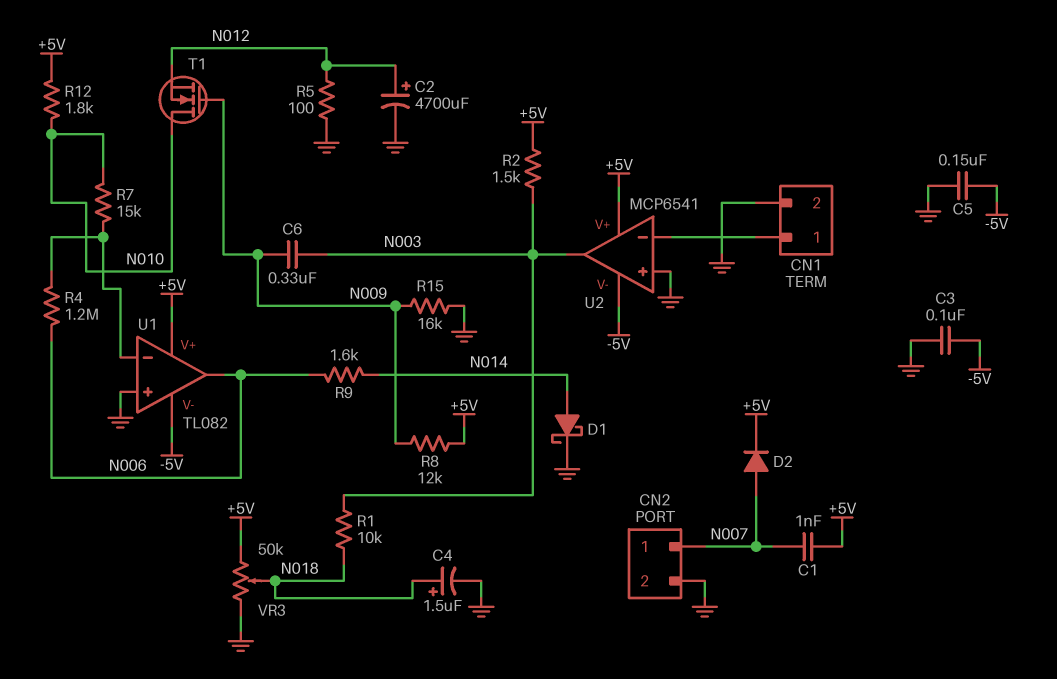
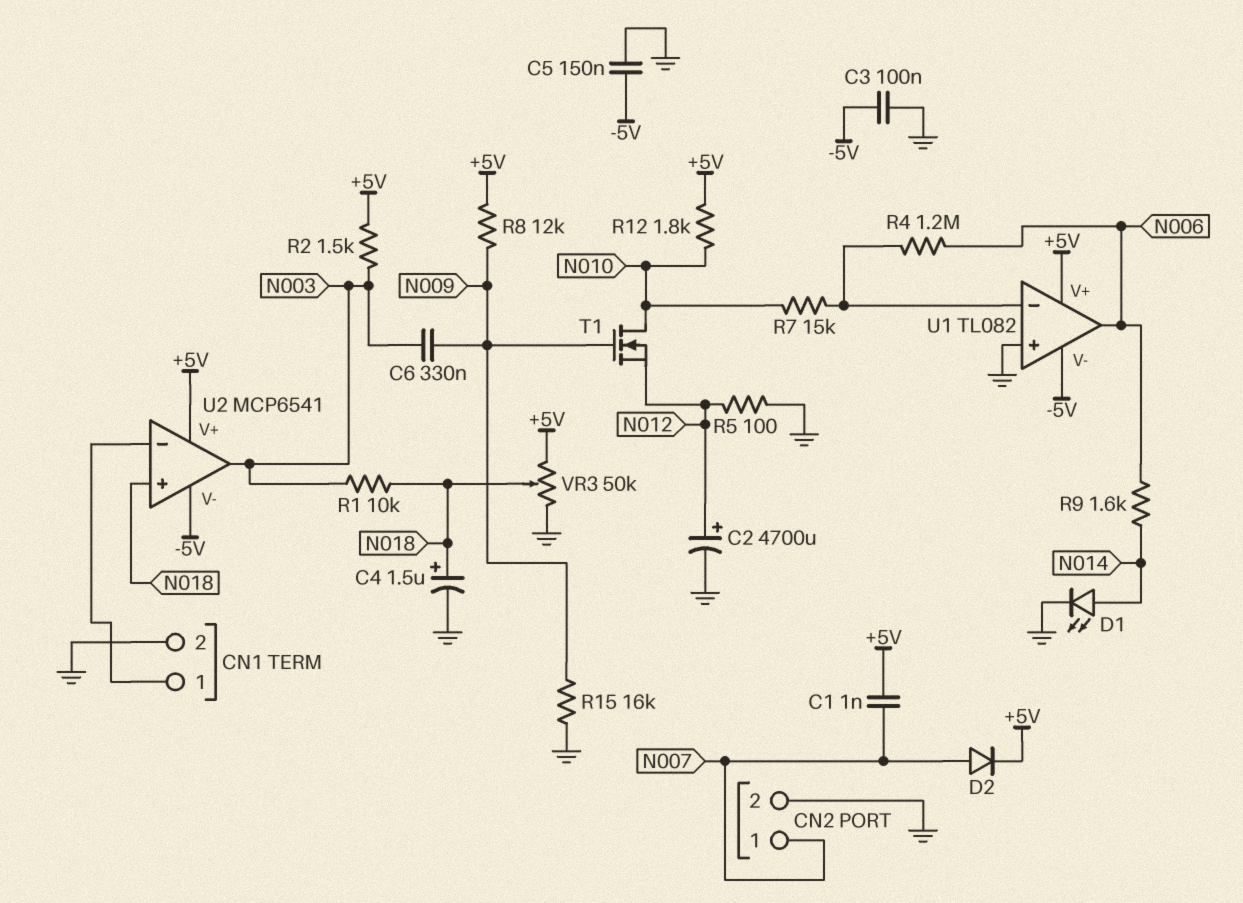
D1: schottky (A N014, K GND) -> LED (A N014, K GND)
U2 pin in+: GND -> N018

